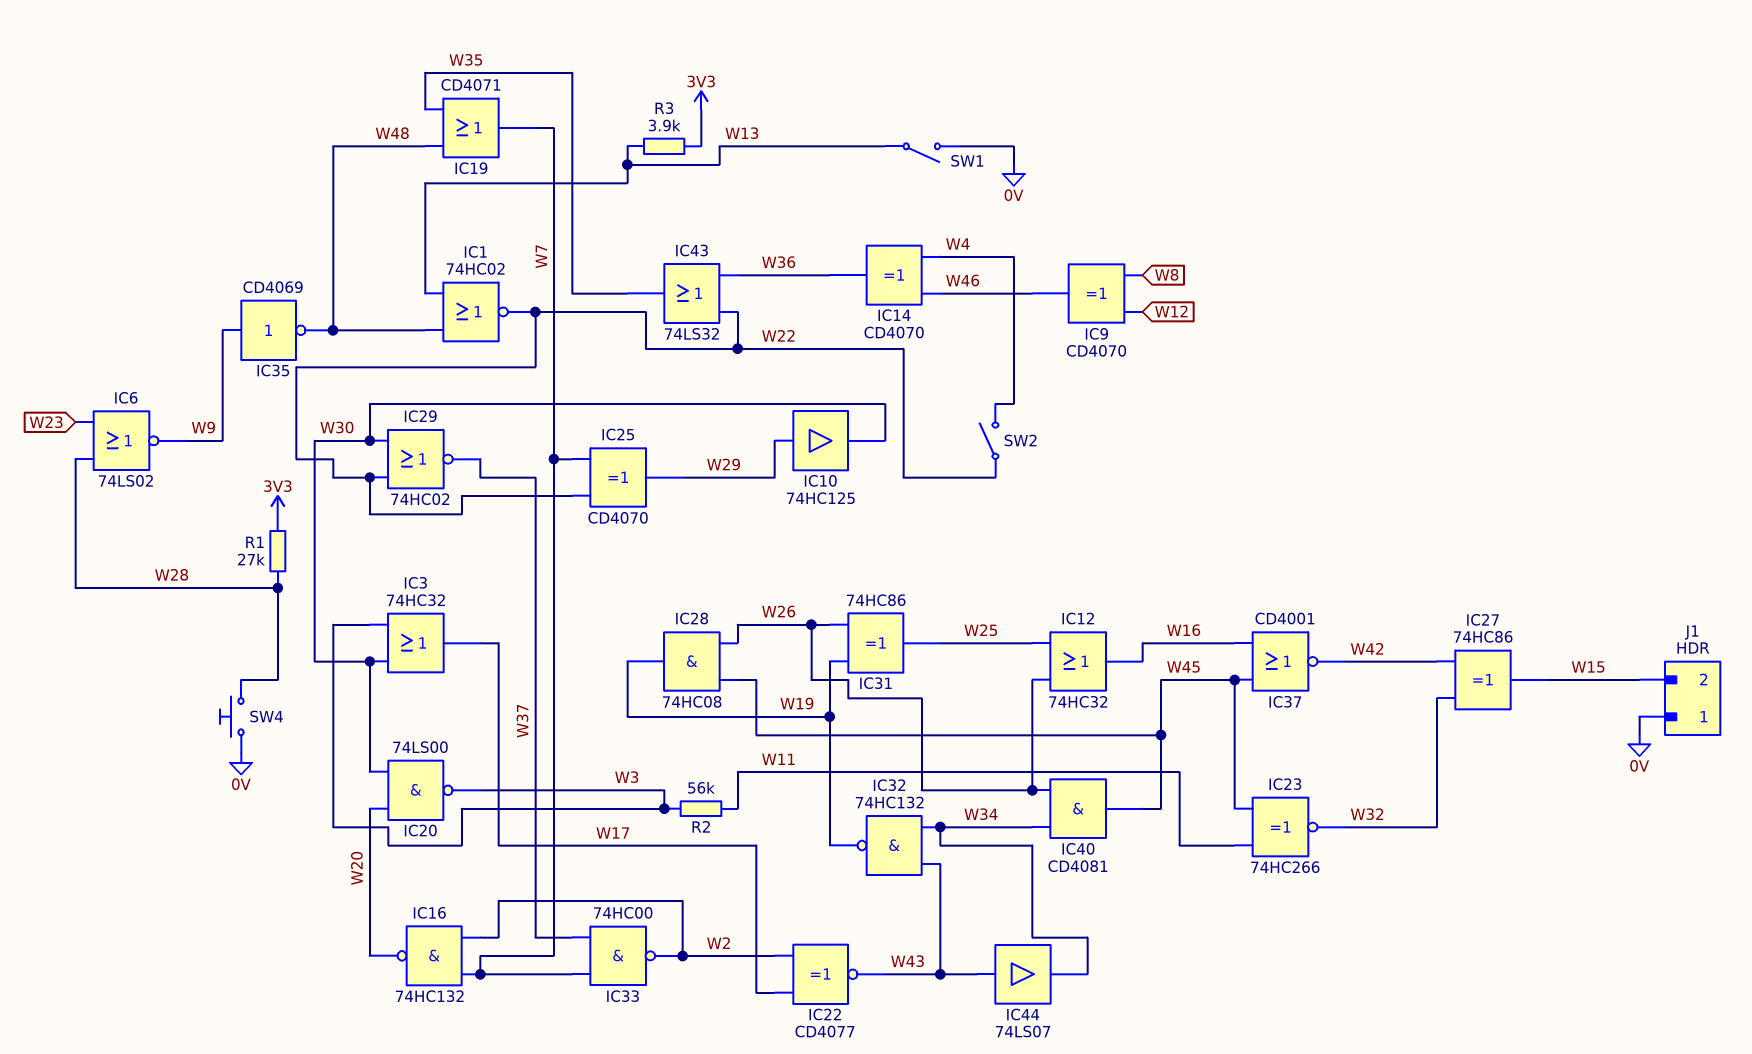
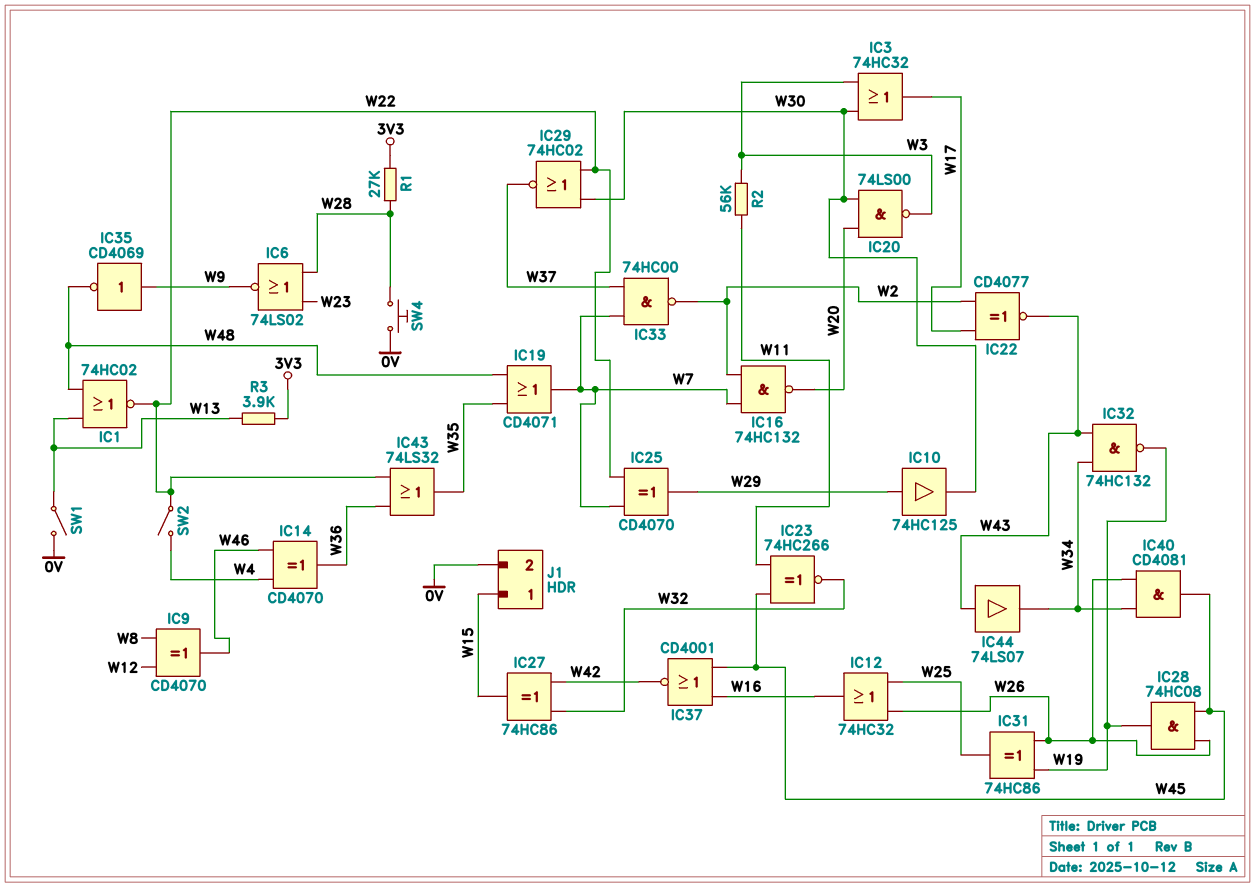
J1 pin 1: 0V -> W15
J1 pin 2: W15 -> 0V

